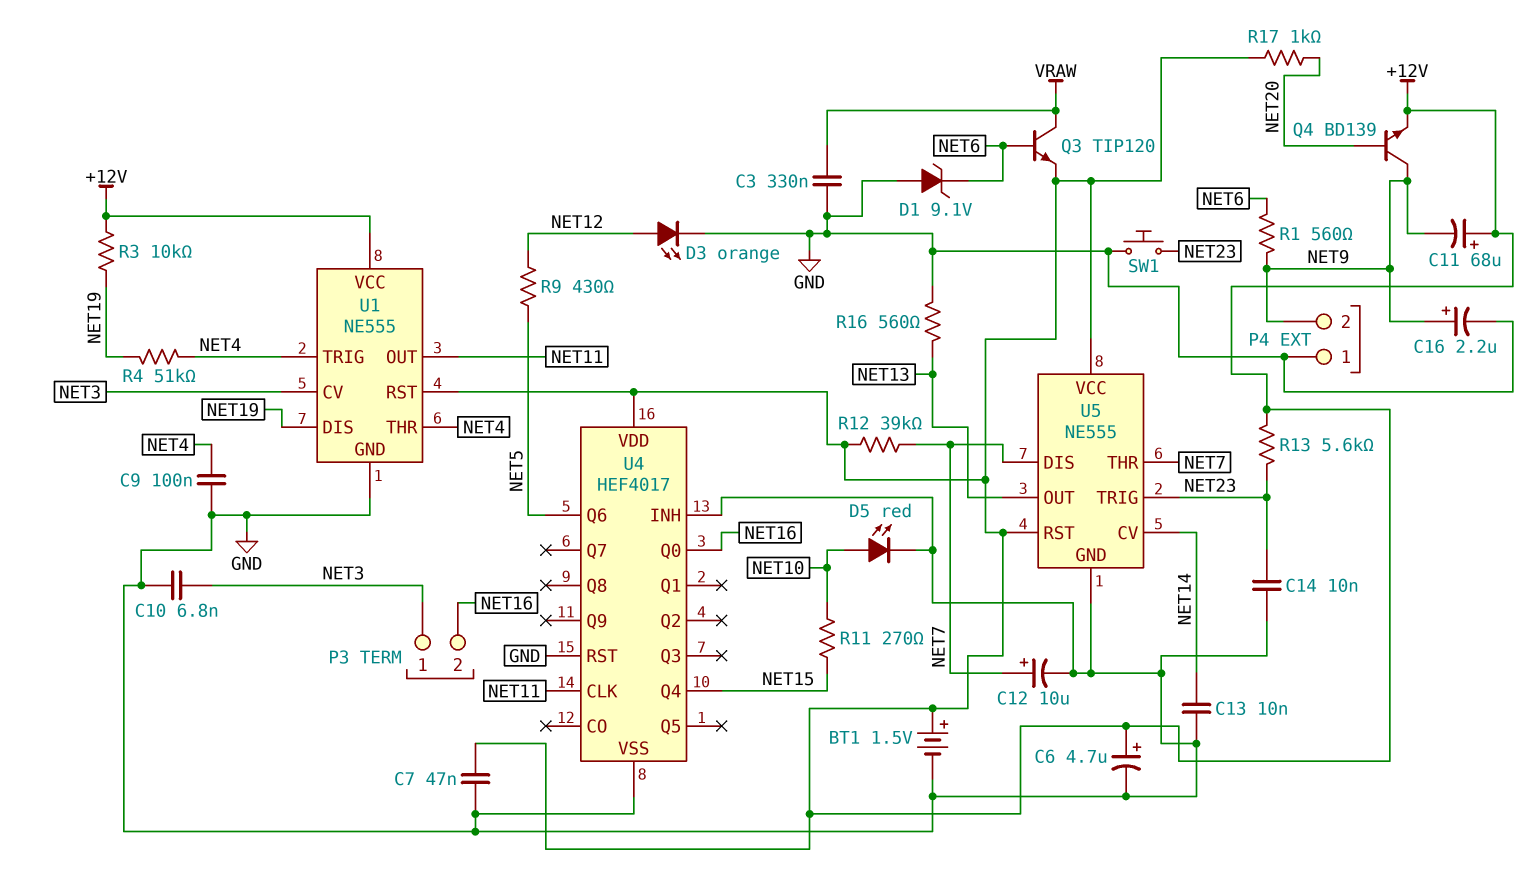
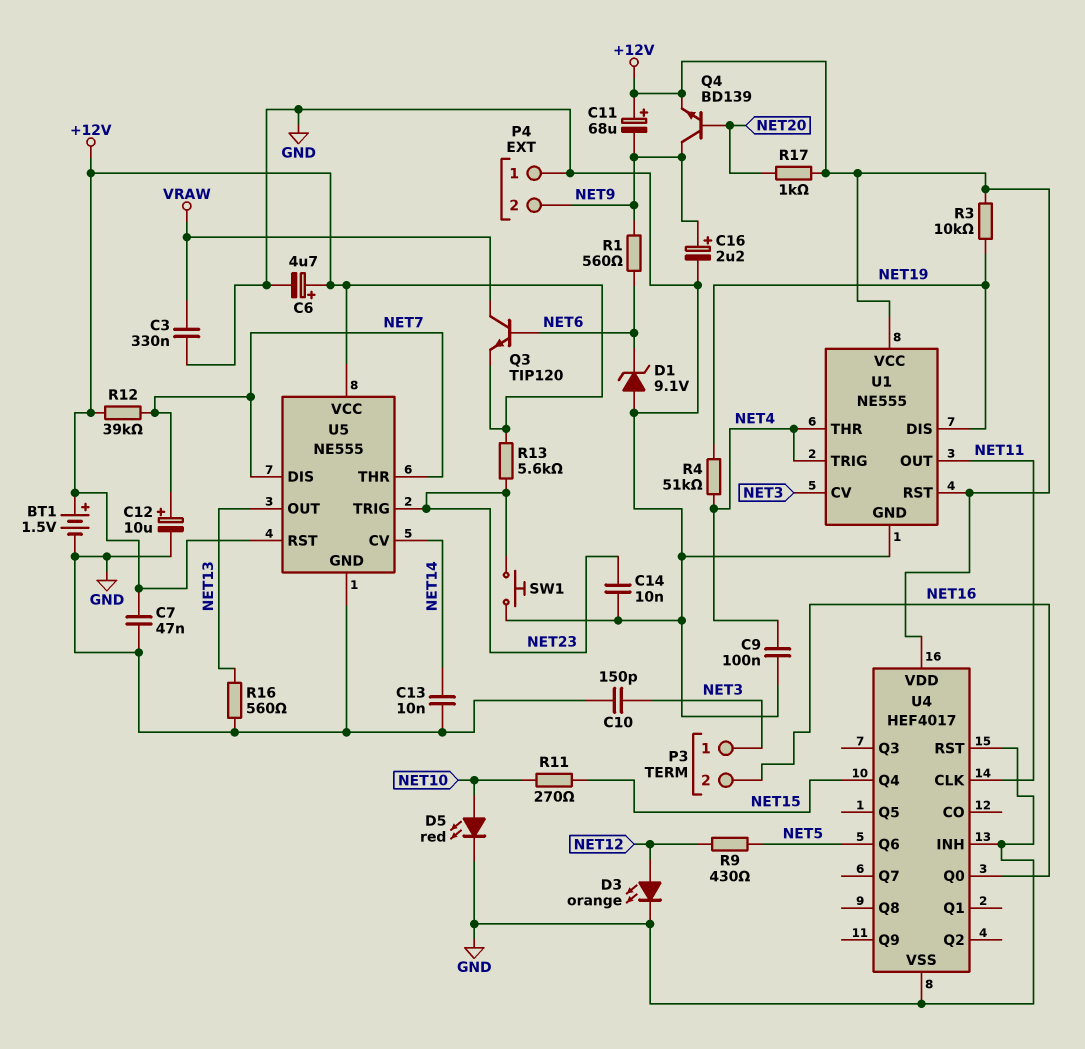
C10: 6.8nF (GND, NET3) -> 150pF (GND, NET3)

